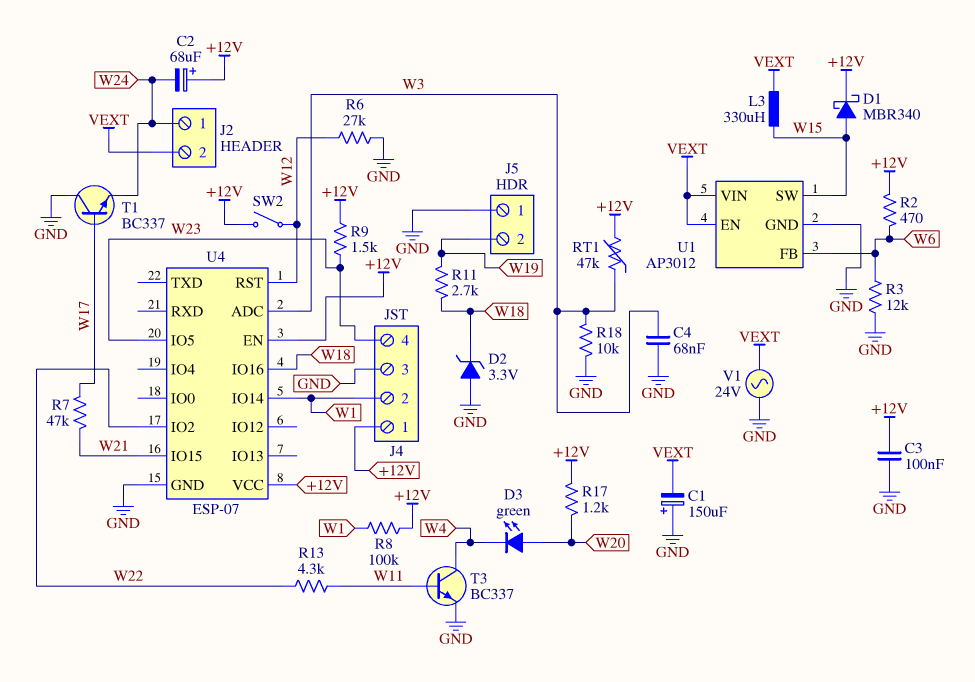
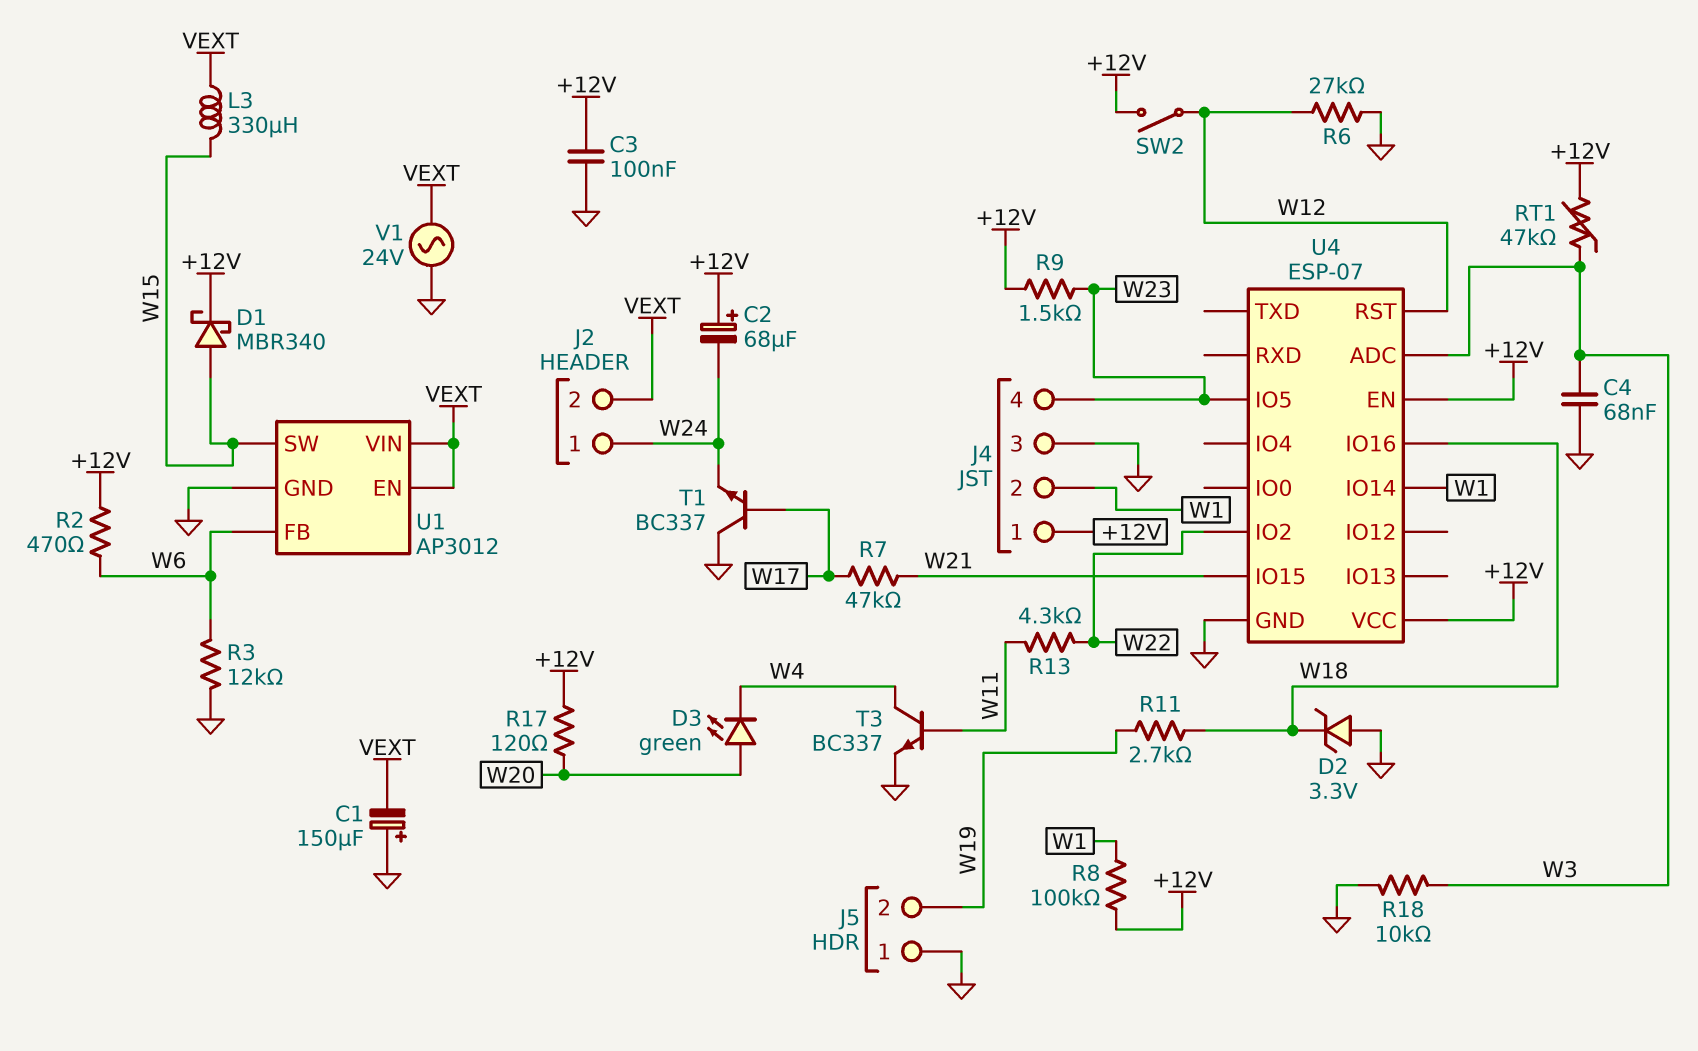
R17: 1.2k (+12V, W20) -> 120 (+12V, W20)

